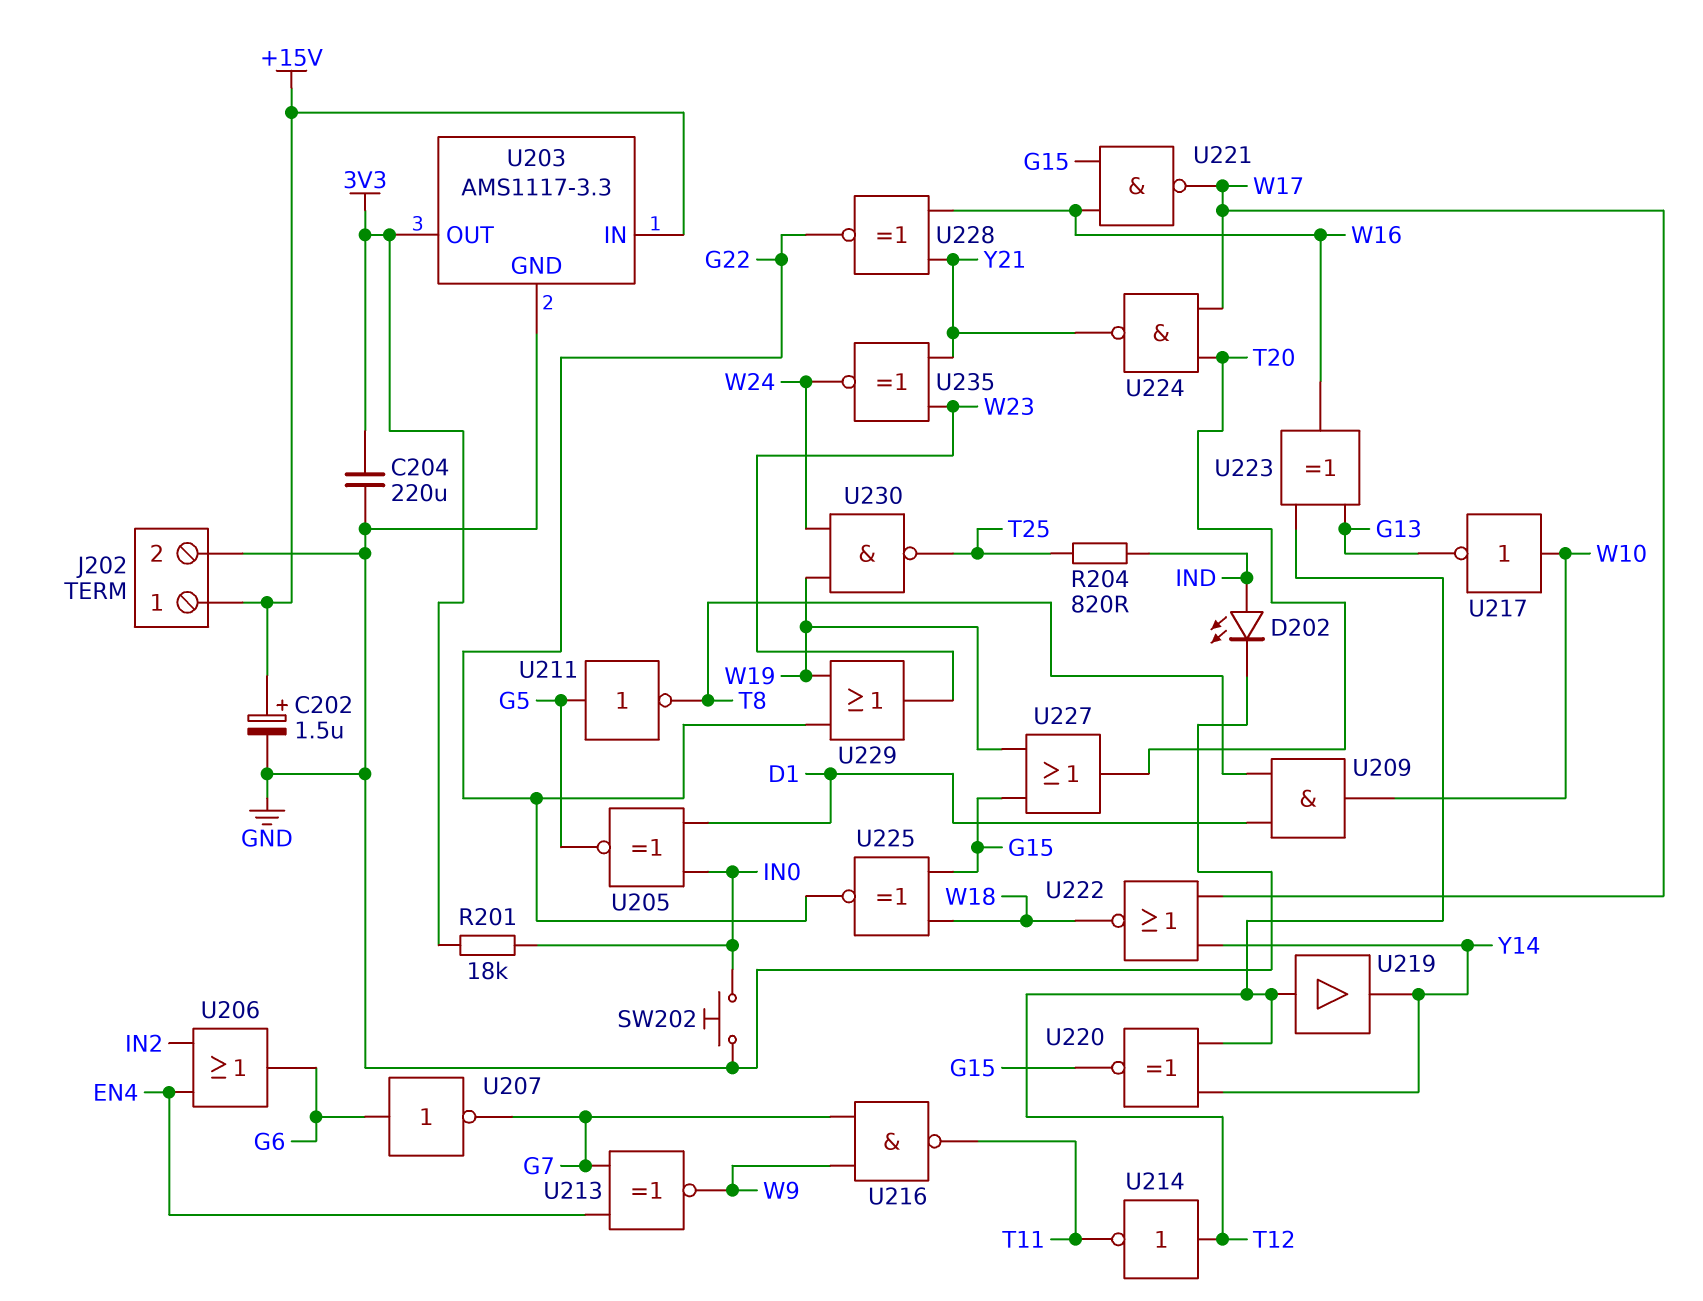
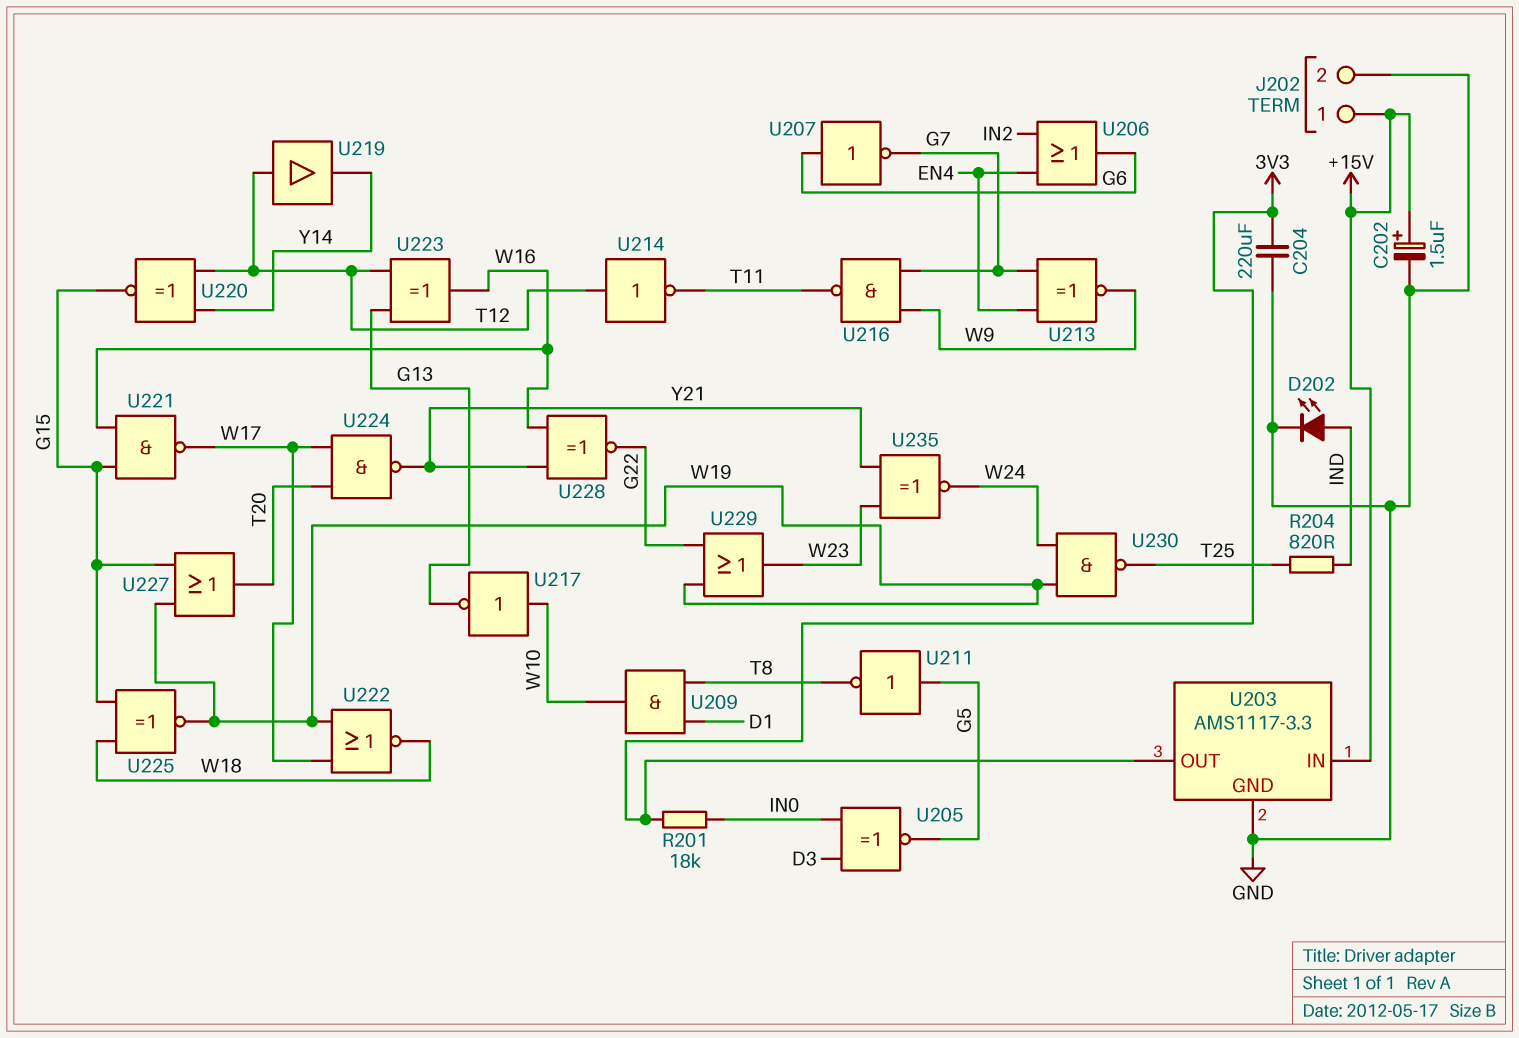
SW202: button (GND, IN0) -> none
U205: XNOR (in D1, in IN0, out G5) -> XNOR (in D3, in IN0, out G5)
U222: NOR (in W17, in Y14, out W18) -> NOR (in W17, in W19, out W18)
U225: XNOR (in G15, in W18, out G22) -> XNOR (in G15, in W18, out W19)

